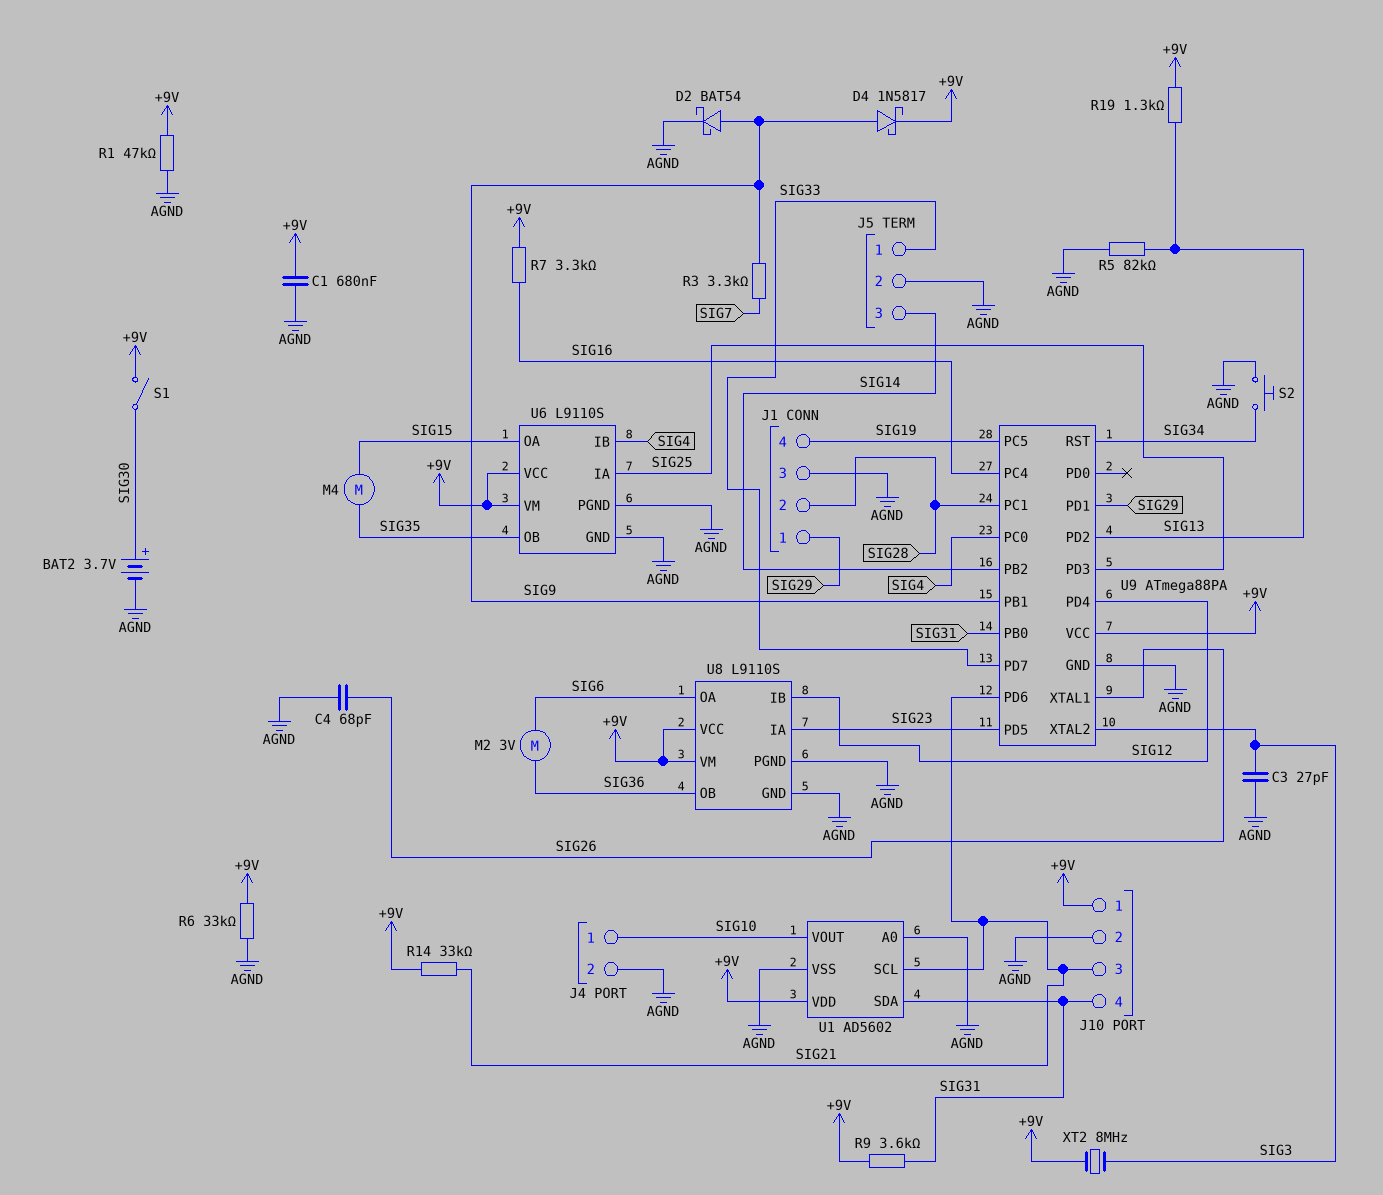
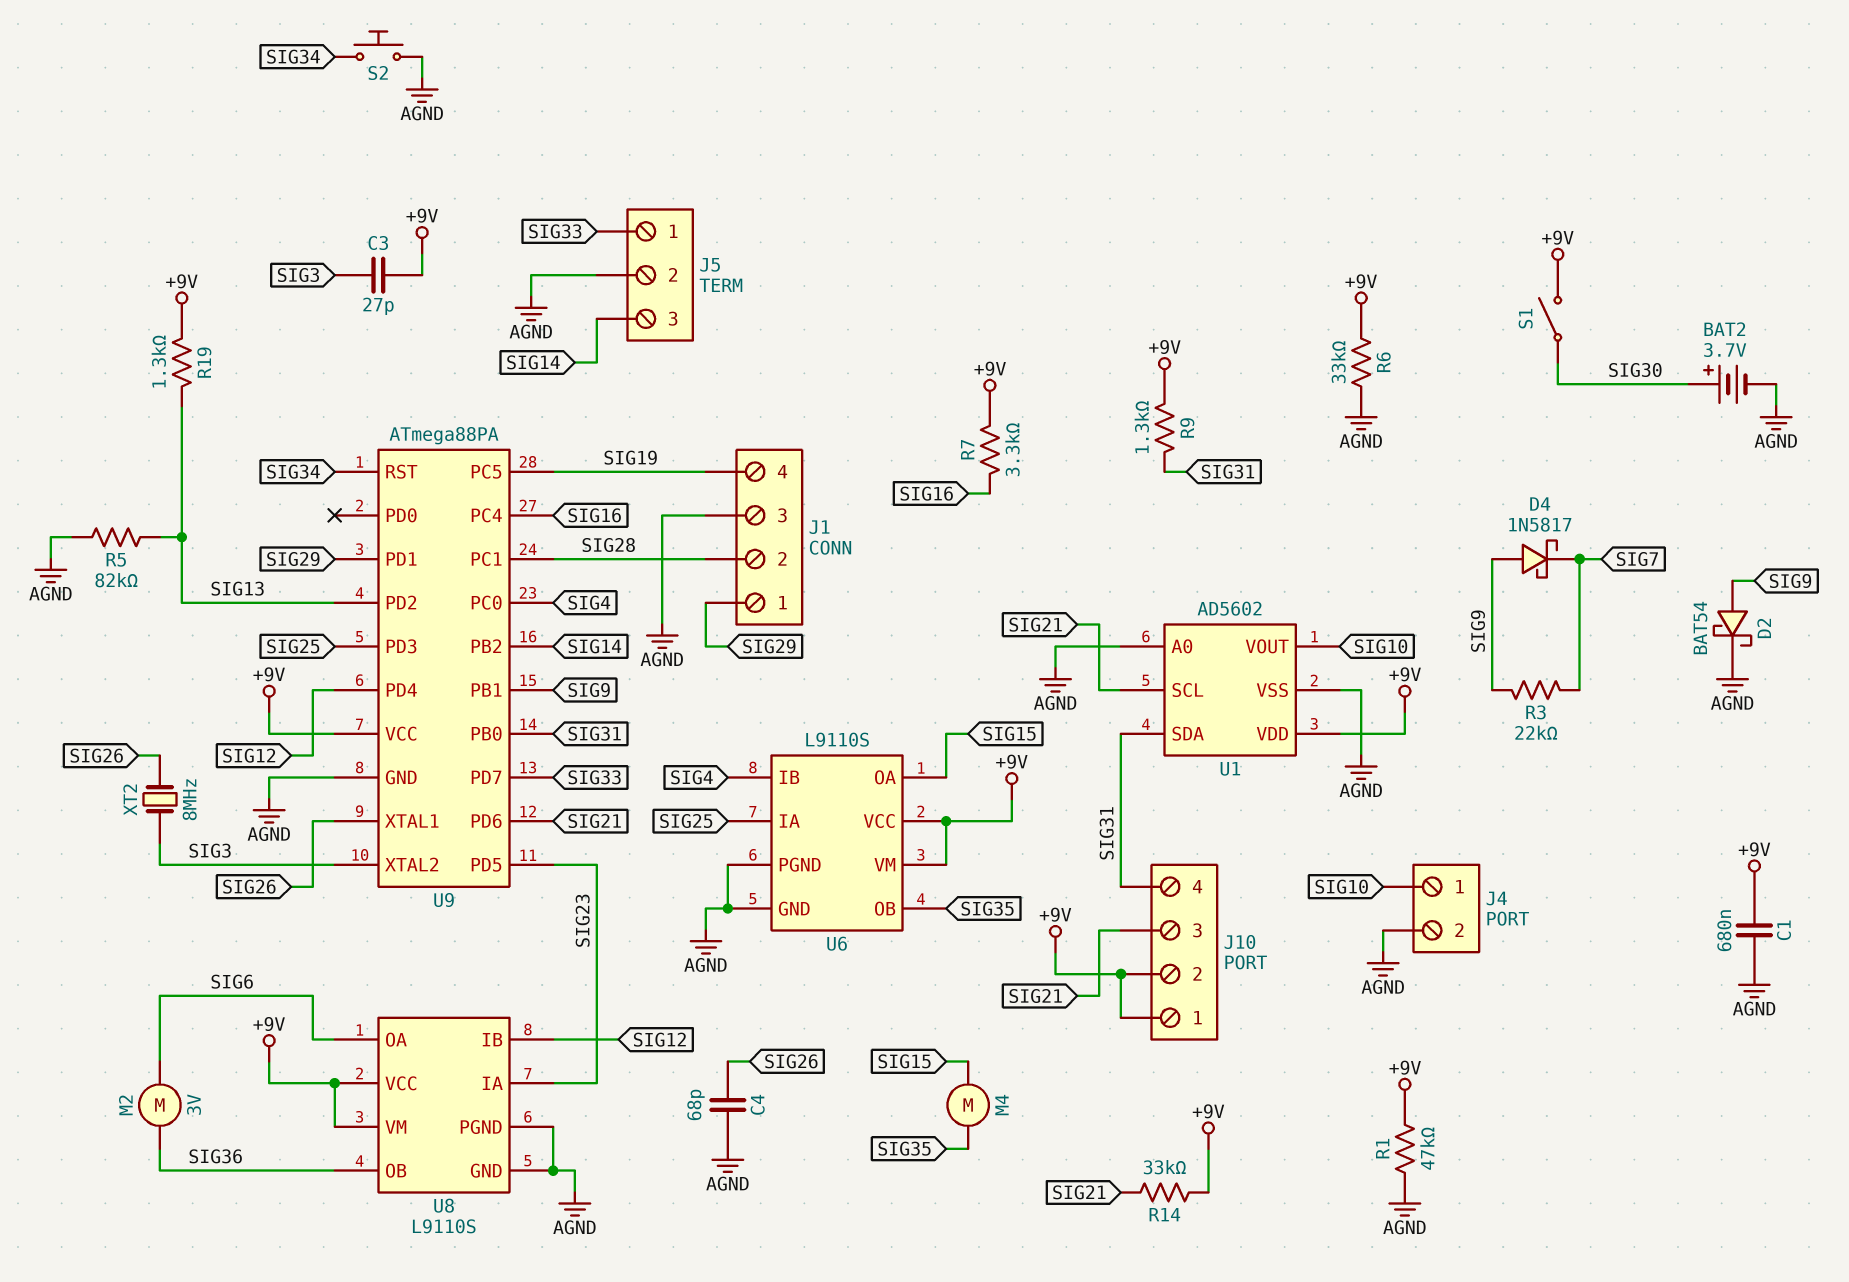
C3: 27pF (AGND, SIG3) -> 27pF (+9V, SIG3)
D4: schottky 1N5817 (A SIG9, K +9V) -> schottky 1N5817 (A SIG9, K SIG7)
J10 pin 2: AGND -> +9V
R3: 3.3k (SIG7, SIG9) -> 22k (SIG7, SIG9)
R9: 3.6k (+9V, SIG31) -> 1.3k (+9V, SIG31)
XT2: 8MHz (+9V, SIG3) -> 8MHz (SIG3, SIG26)

